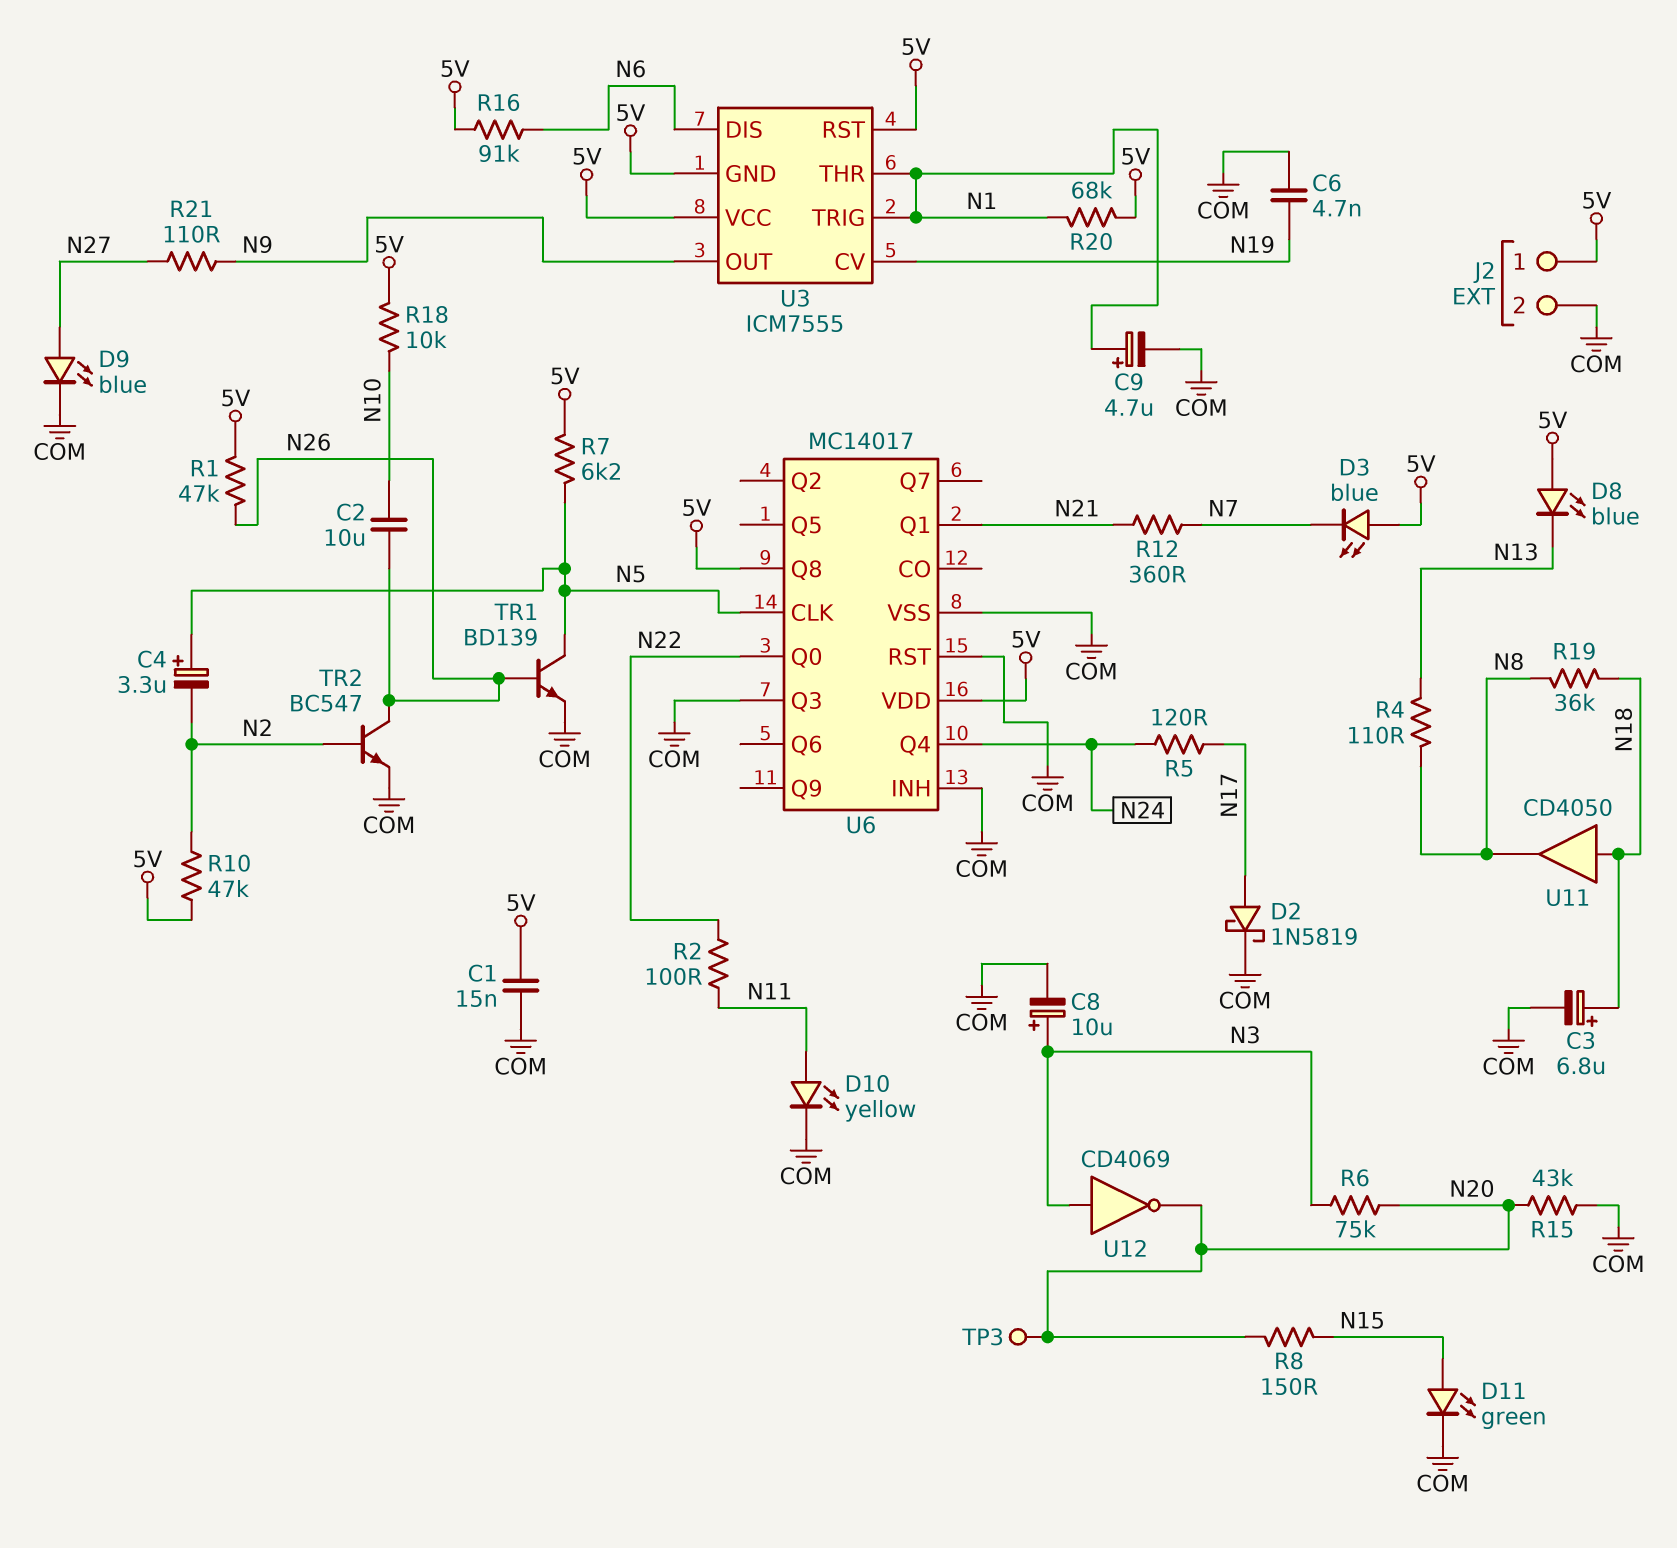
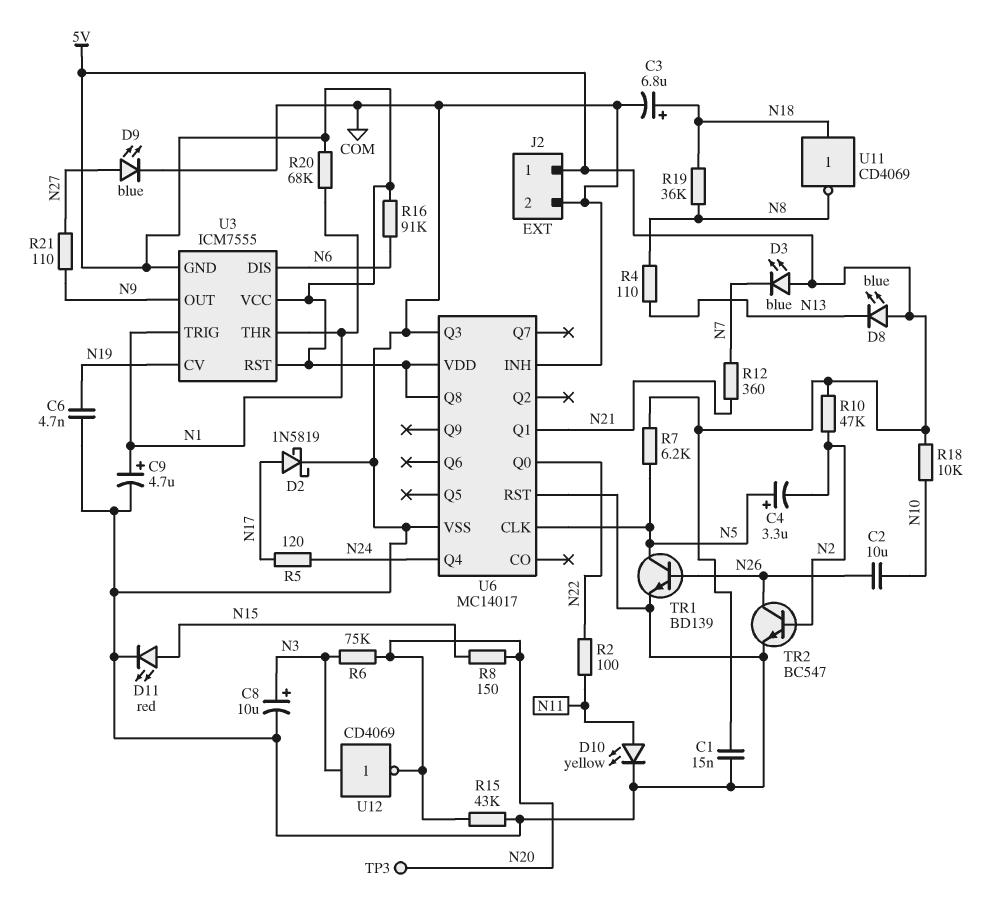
D11: LED green (A N15, K COM) -> LED red (A N15, K COM)
R1: 47k (5V, N26) -> none
U11: buffer CD4050 (in N18, out N8) -> NOT CD4069 (in N18, out N8)

